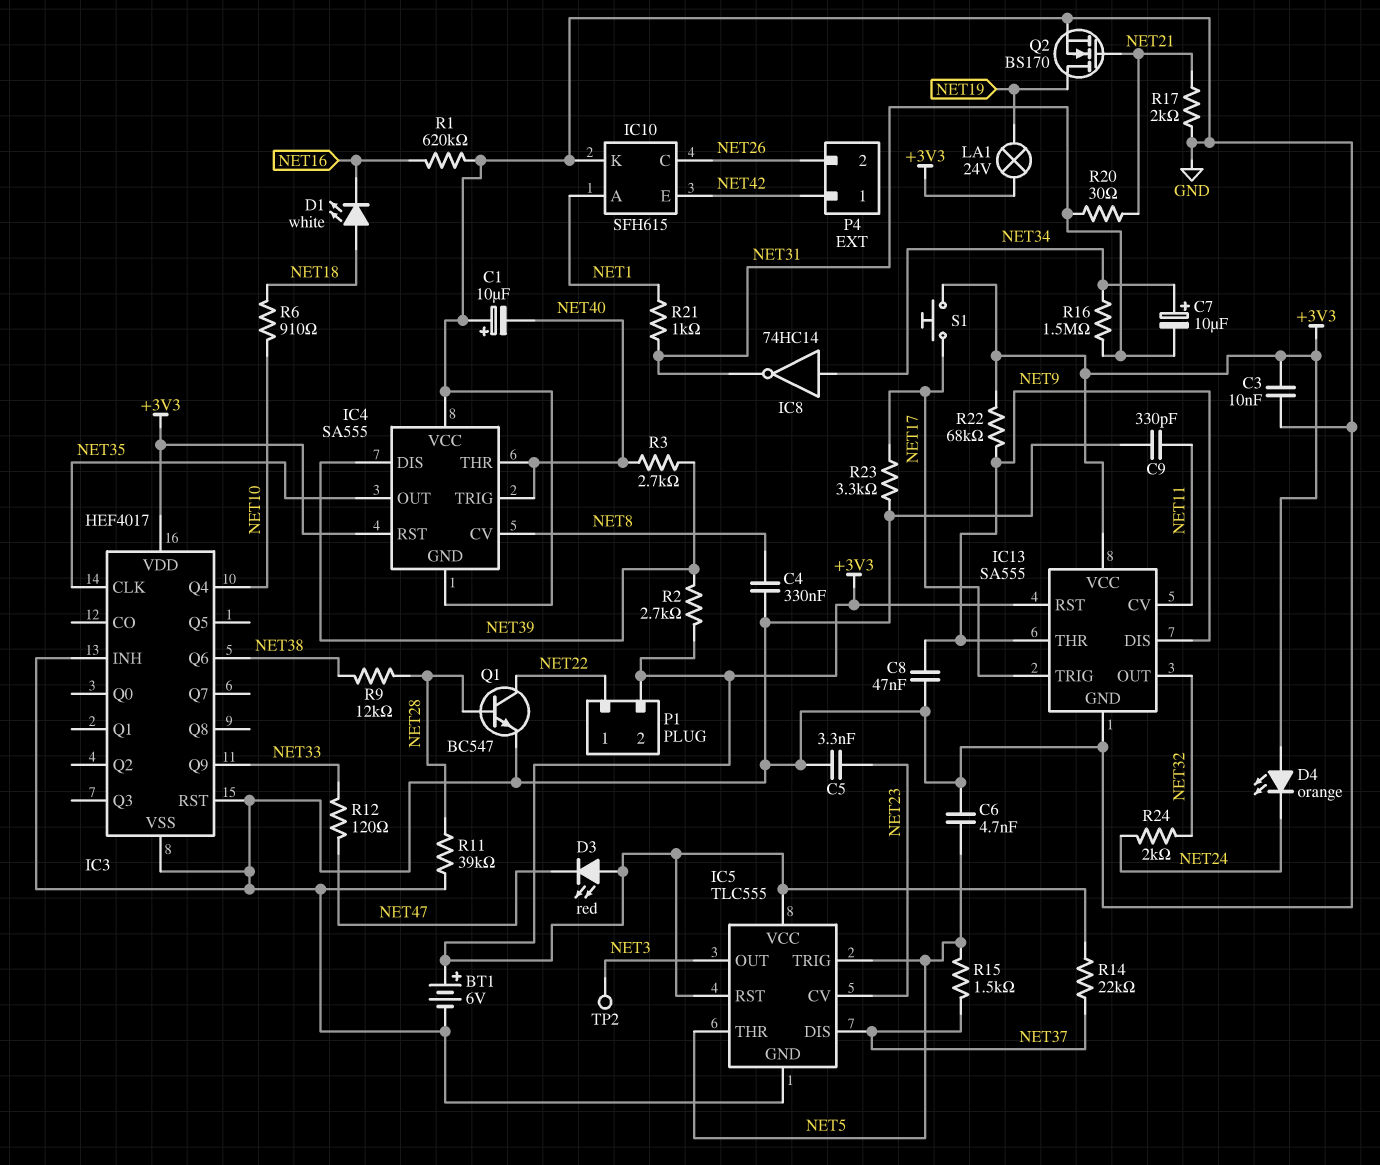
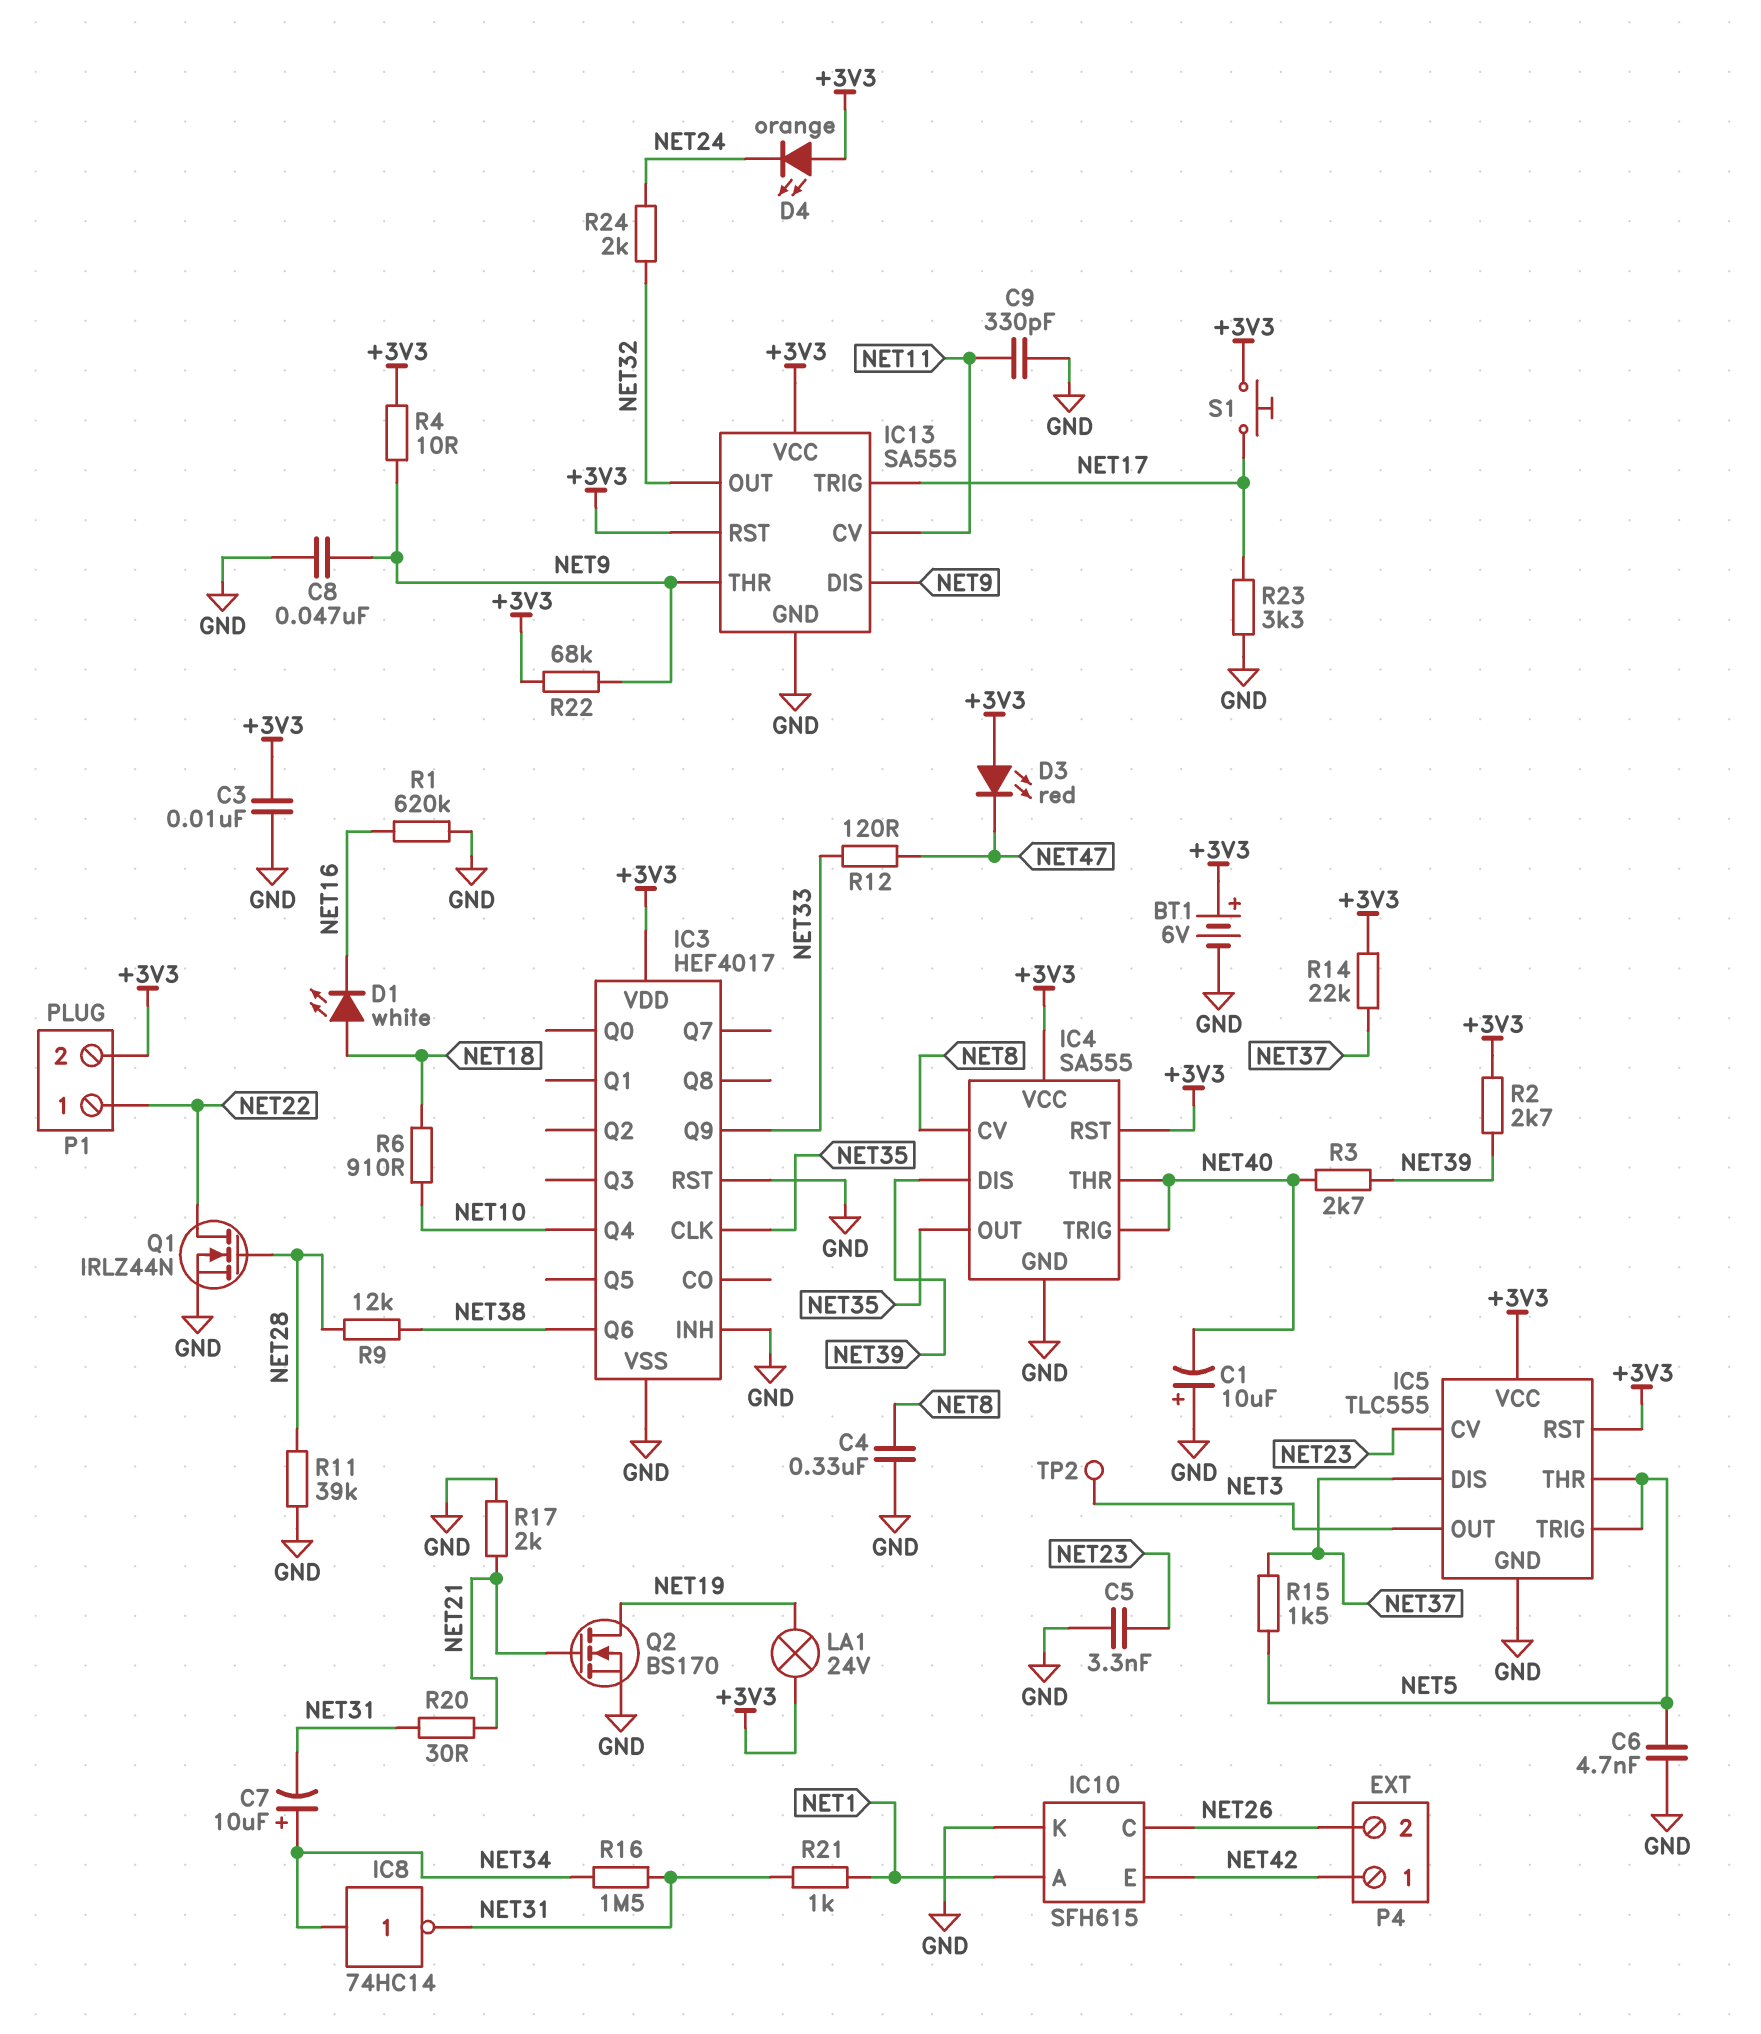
IC4 pin VCC: GND -> +3V3
Q1: NPN BC547 (B NET28, C NET22, E GND) -> NMOS IRLZ44N (G NET28, D NET22, S GND)
R4: none -> 10 (+3V3, NET9)

